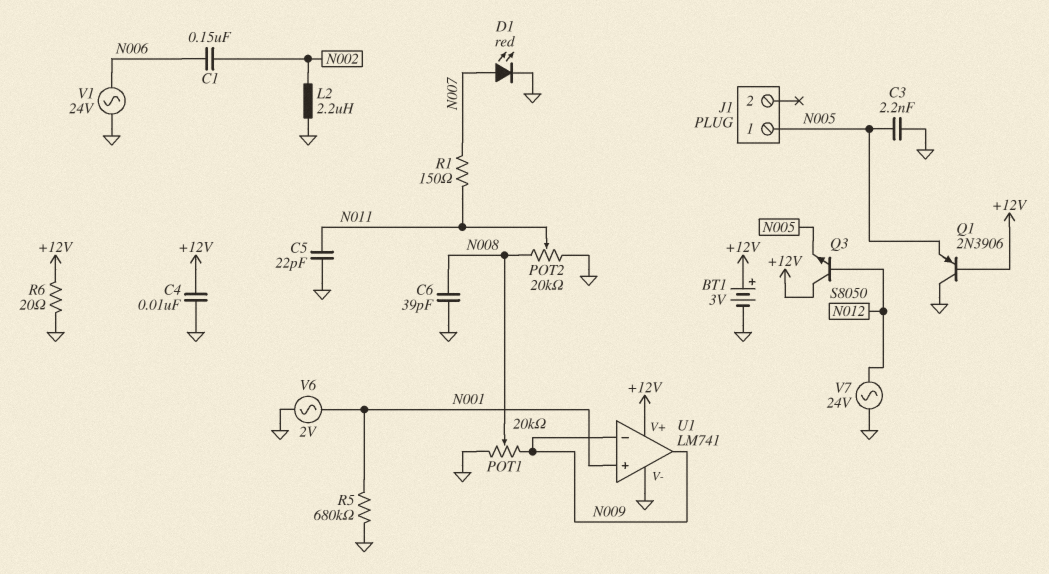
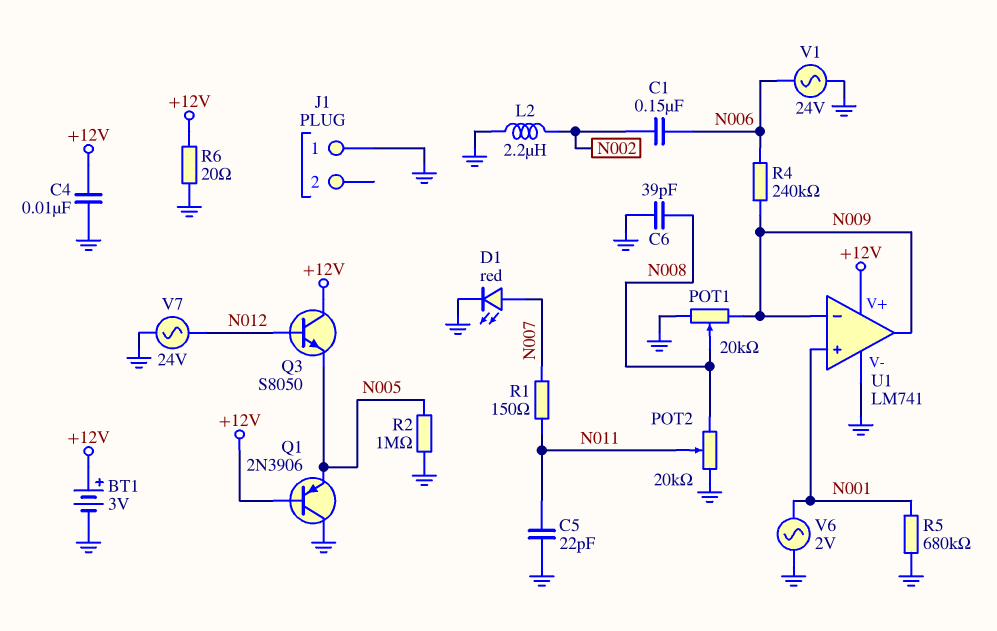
C3: 2.2nF (GND, N005) -> none
J1 pin 1: N005 -> GND
R2: none -> 1M (GND, N005)
R4: none -> 240k (N006, N009)

